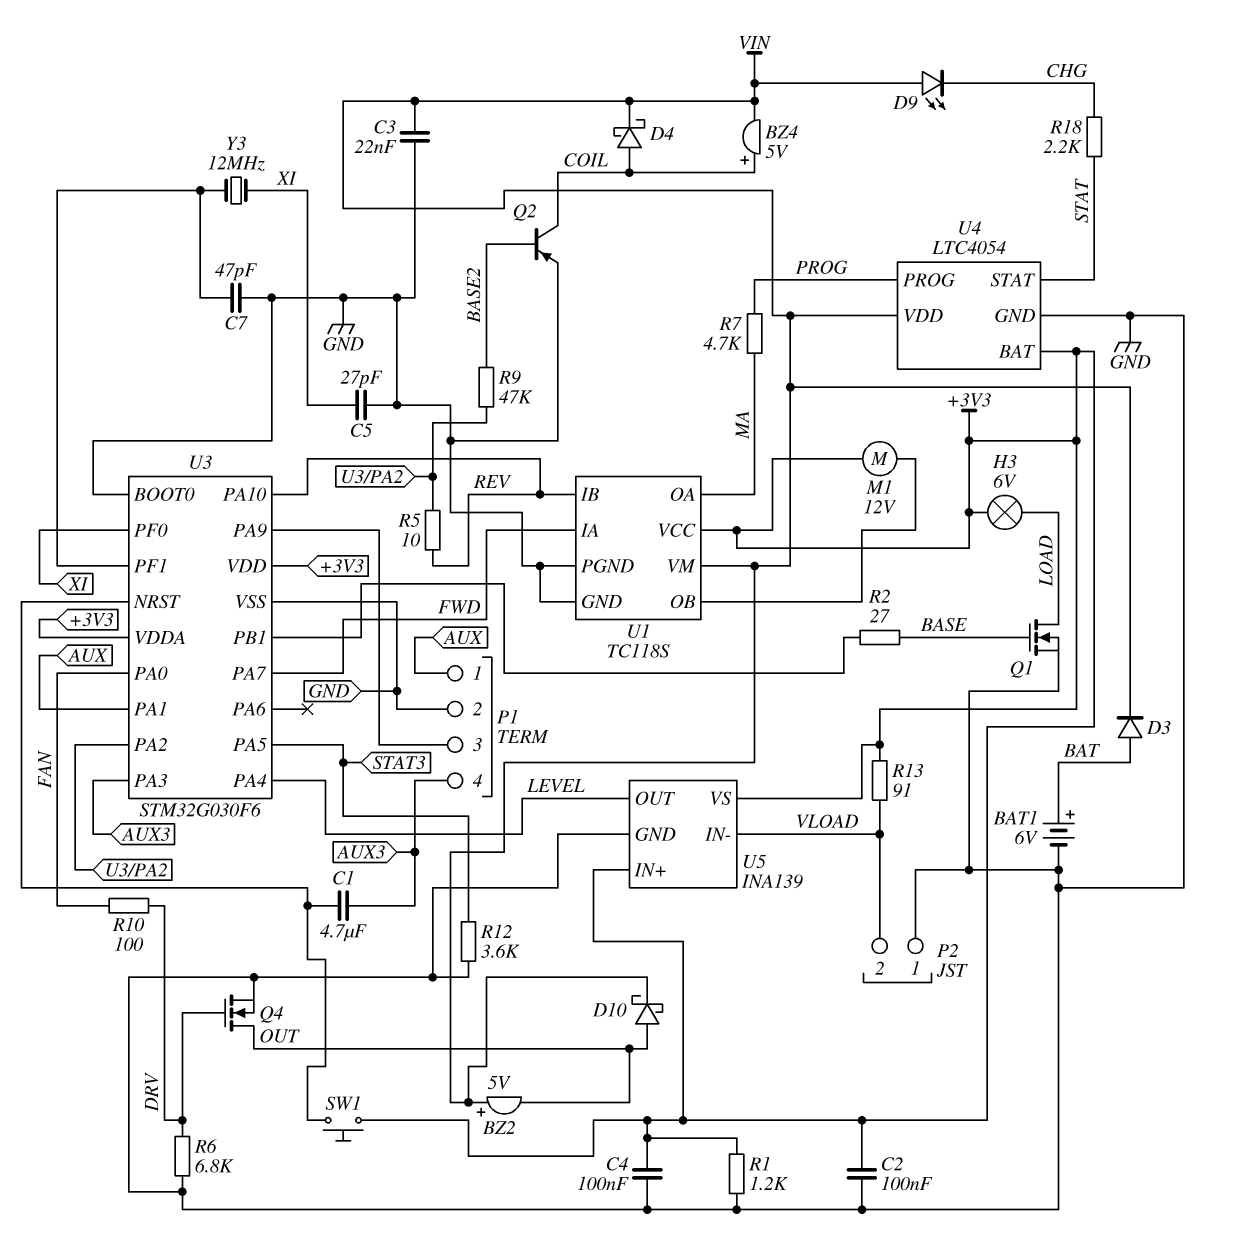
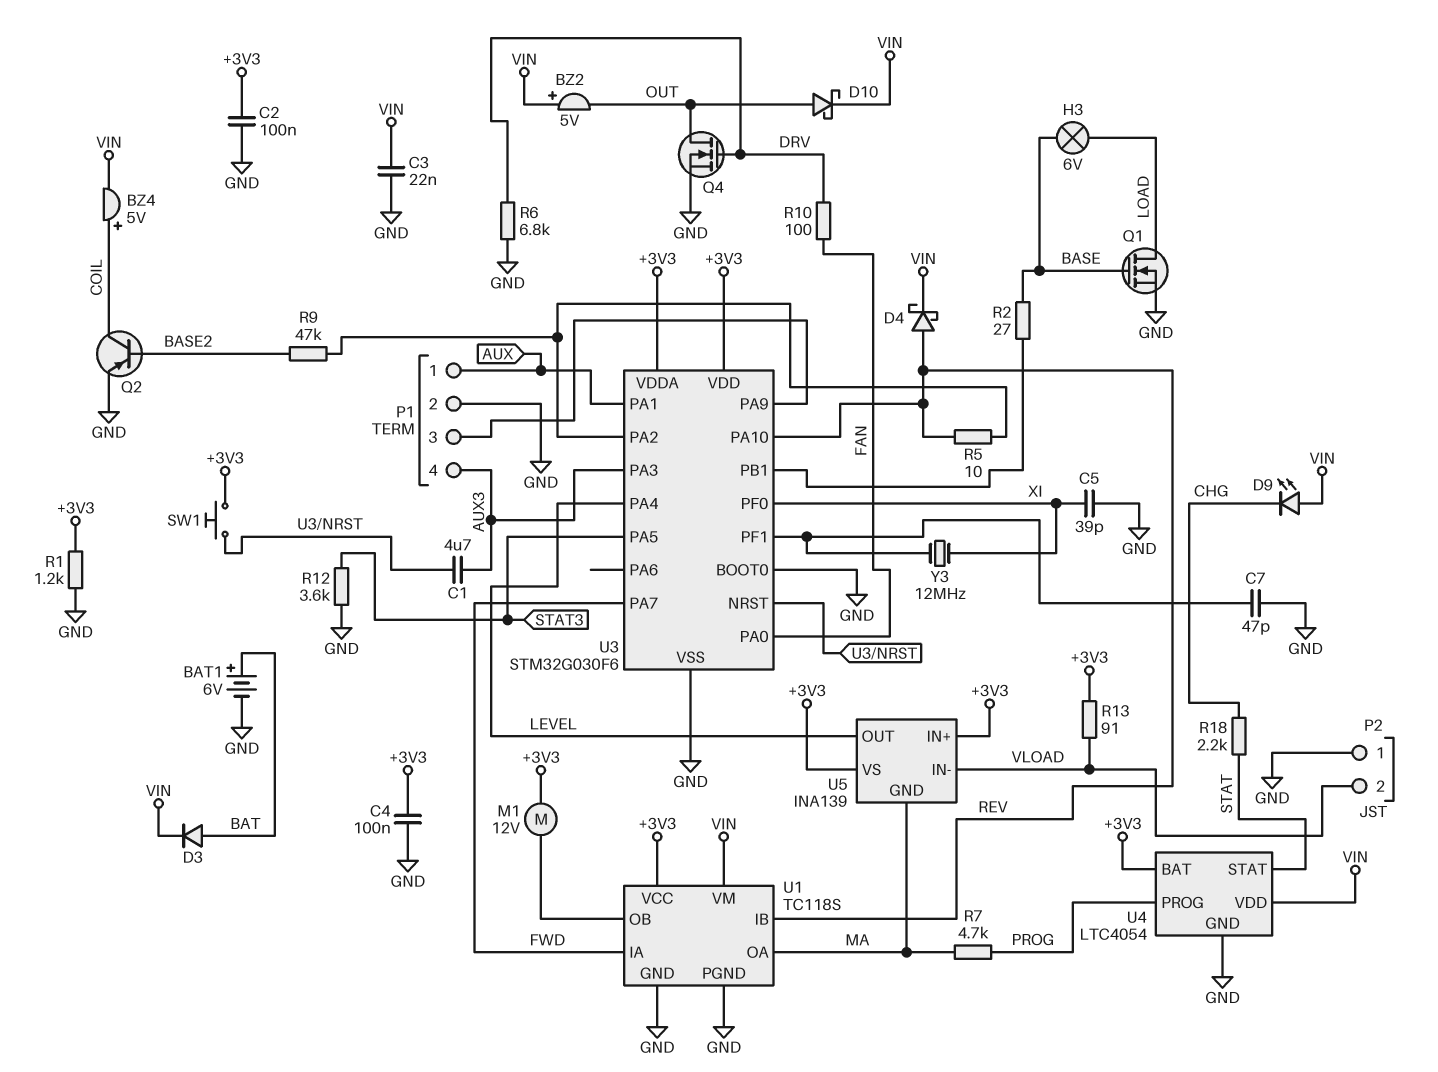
C5: 27pF (GND, XI) -> 39pF (GND, XI)
D4: schottky (A COIL, K VIN) -> schottky (A REV, K VIN)
H3: lamp 6V (+3V3, LOAD) -> lamp 6V (BASE, LOAD)
U5 pin GND: GND -> MA

